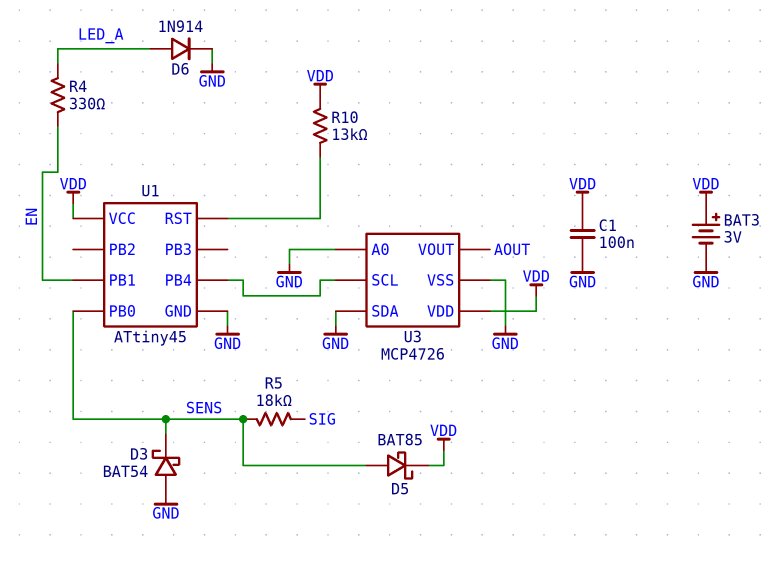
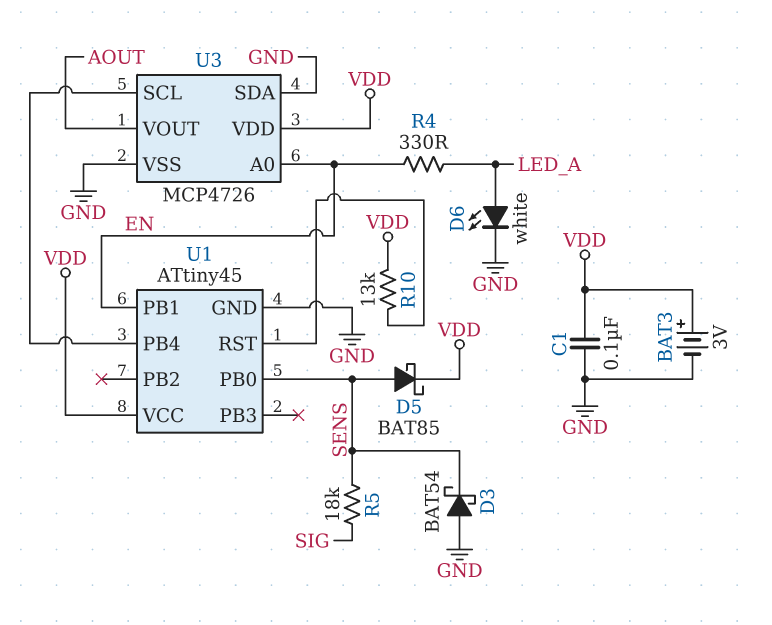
D6: diode 1N914 (A LED_A, K GND) -> LED white (A LED_A, K GND)
U3 pin A0: GND -> EN

